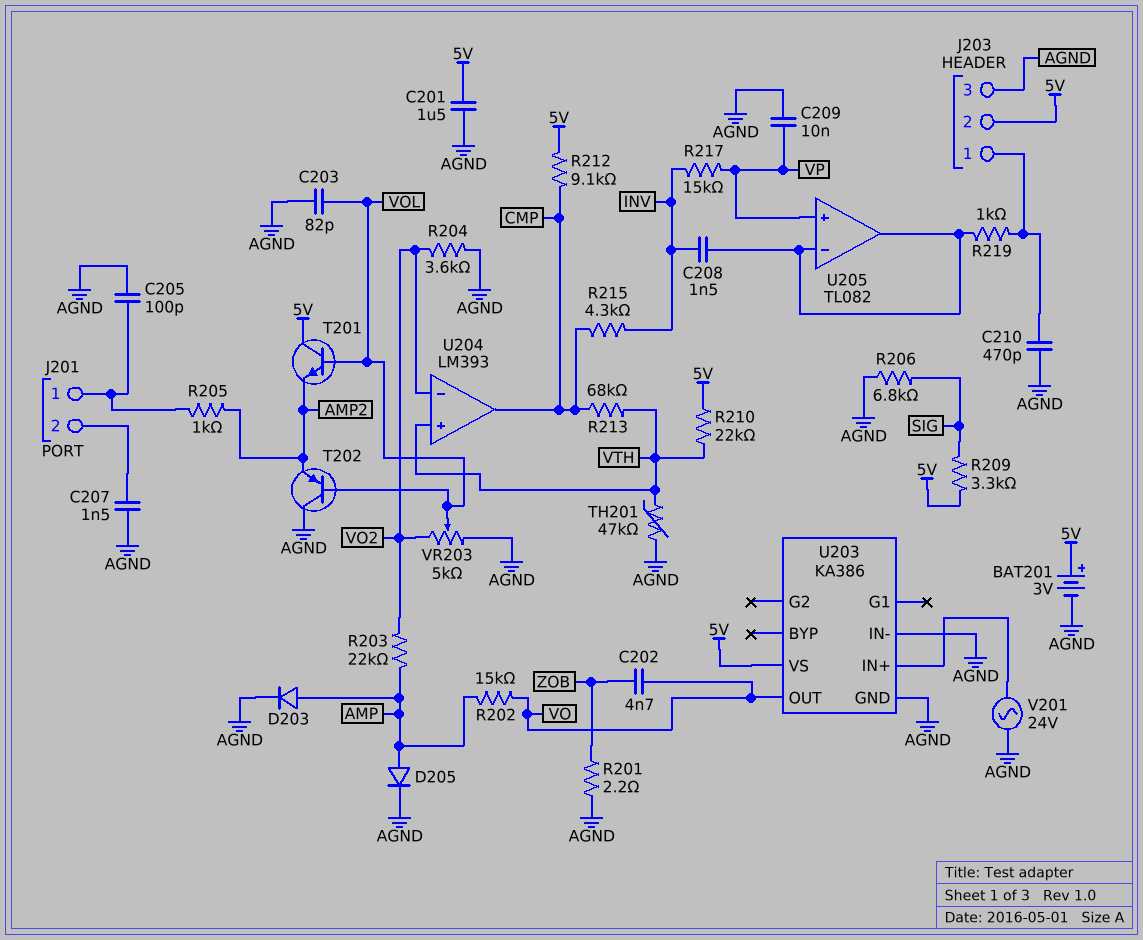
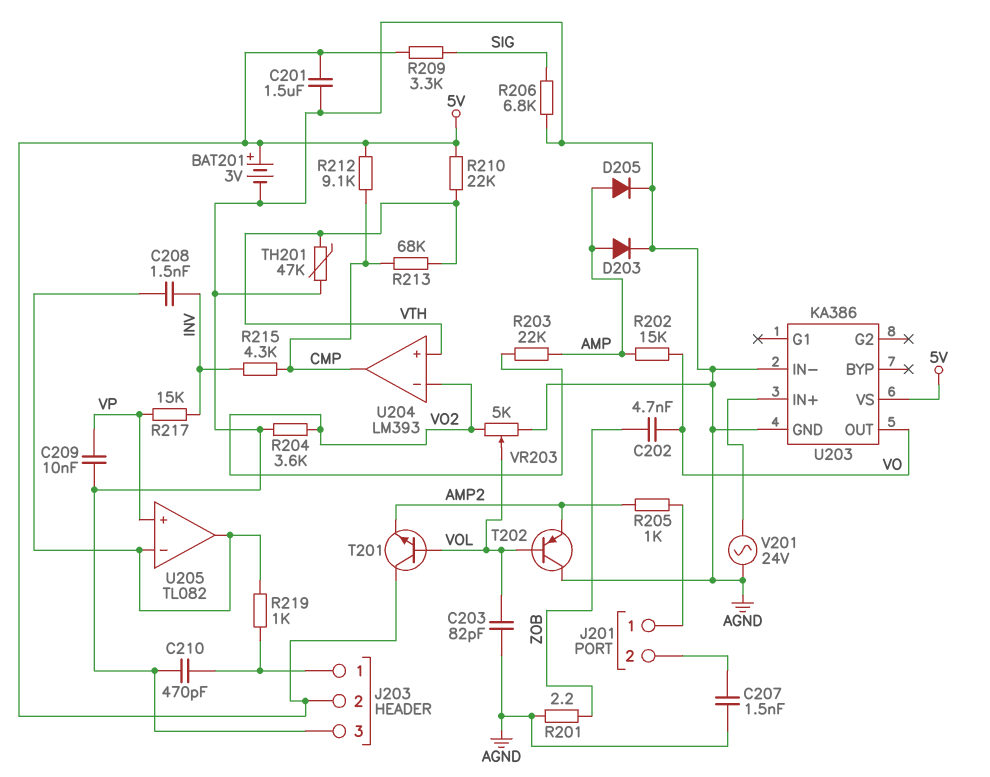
C205: 100pF (AGND, J201/1) -> none

